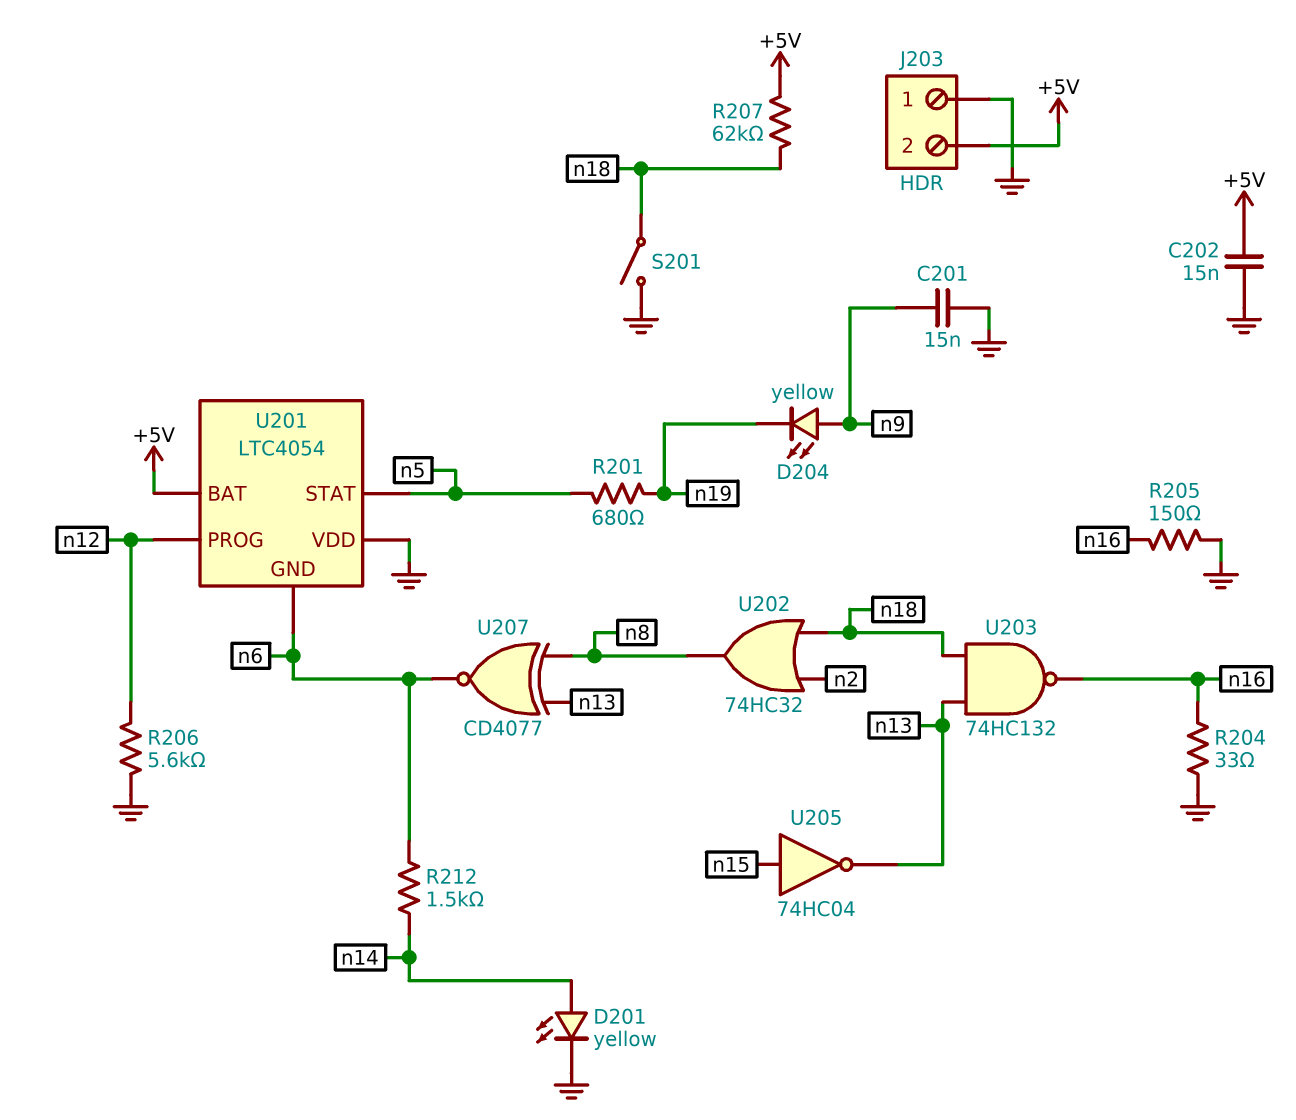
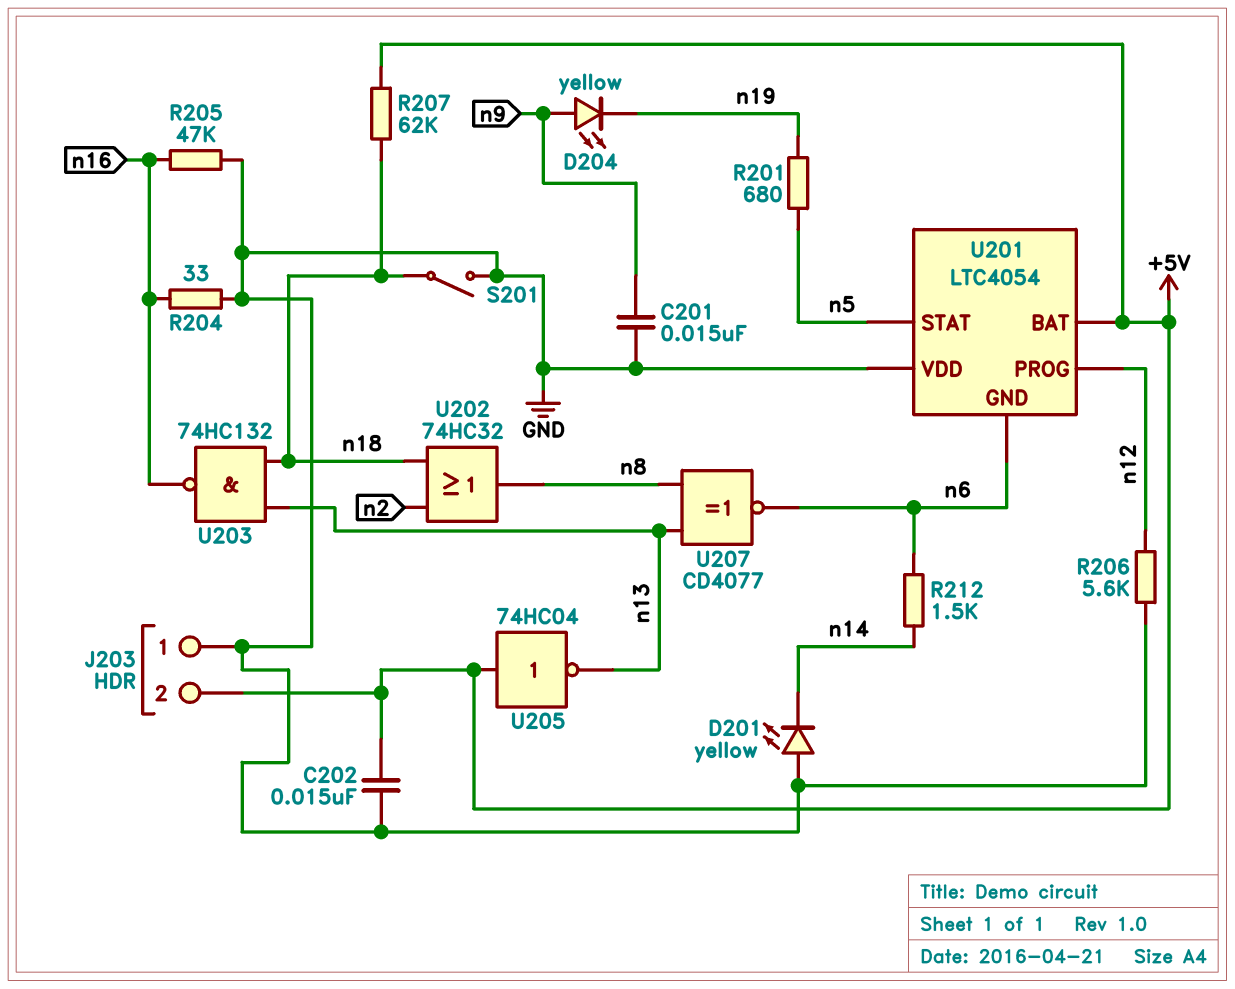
D201: LED yellow (A n14, K GND) -> LED yellow (A GND, K n14)
R205: 150 (GND, n16) -> 47k (GND, n16)
U205: NOT 74HC04 (in n15, out n13) -> NOT 74HC04 (in +5V, out n13)

